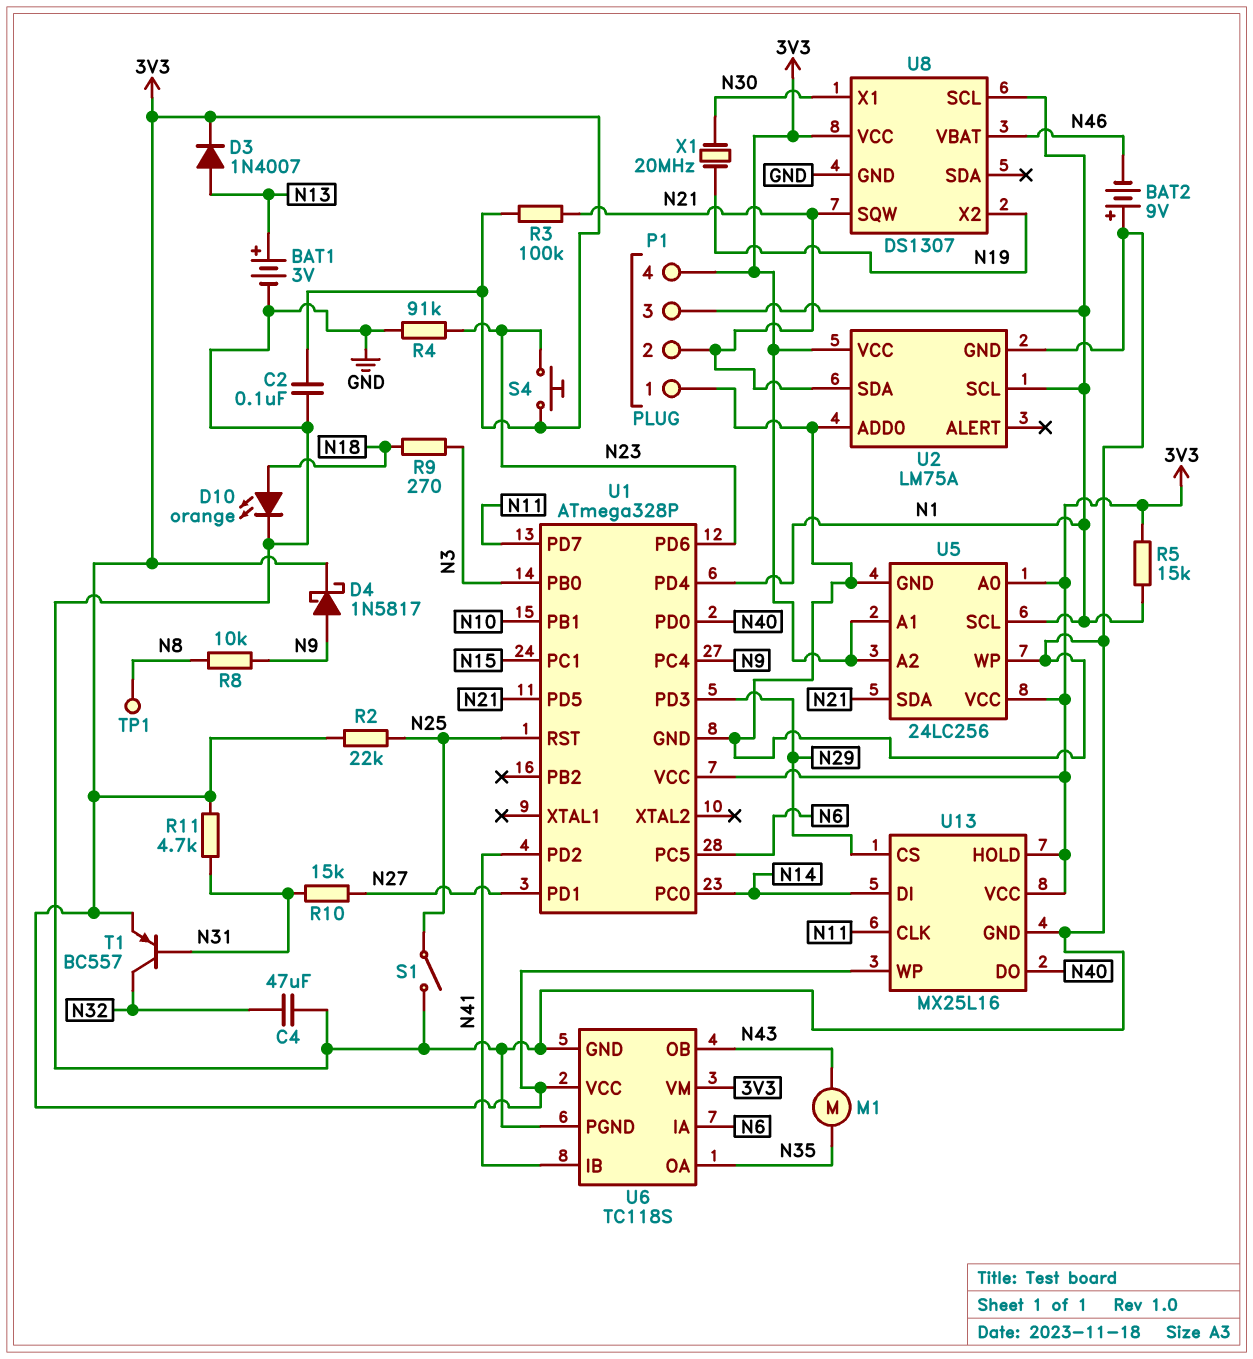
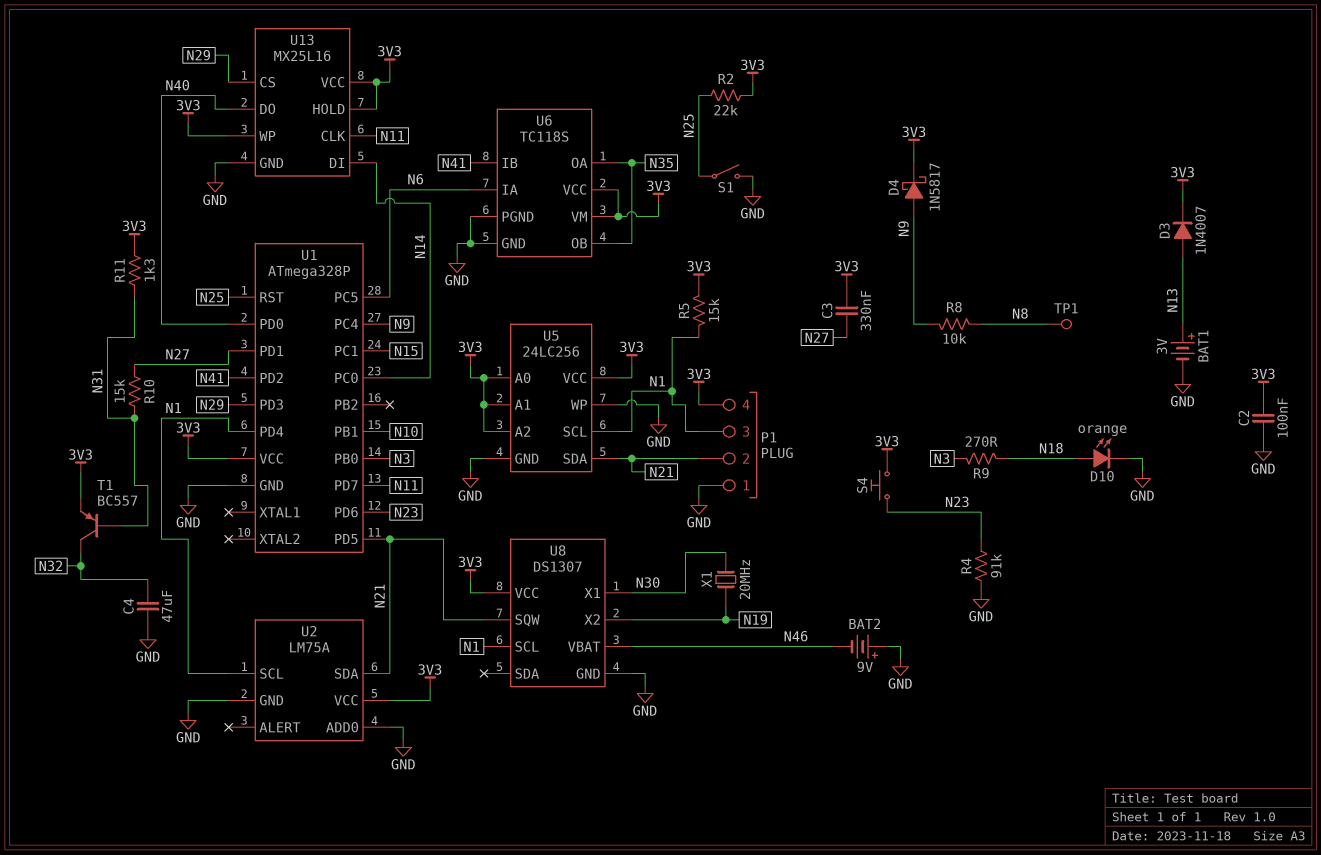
C3: none -> 330nF (3V3, N27)
M1: motor (N35, N43) -> none
R3: 100k (3V3, N21) -> none
R11: 4.7k (3V3, N31) -> 1.3k (3V3, N31)
U6 pin OB: N43 -> N35

